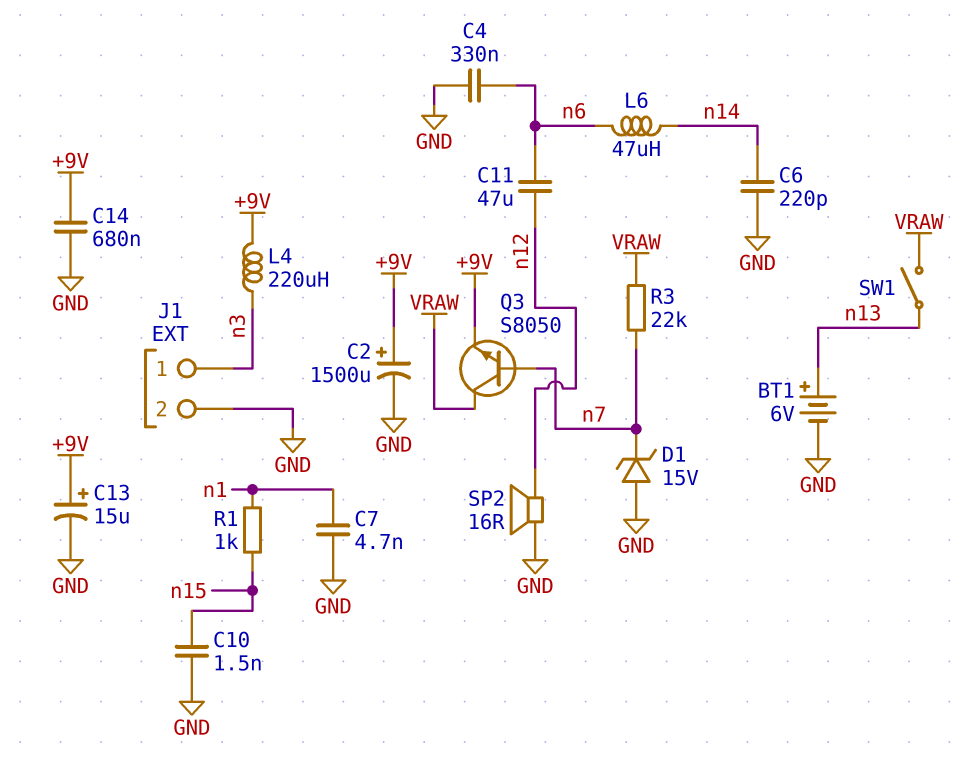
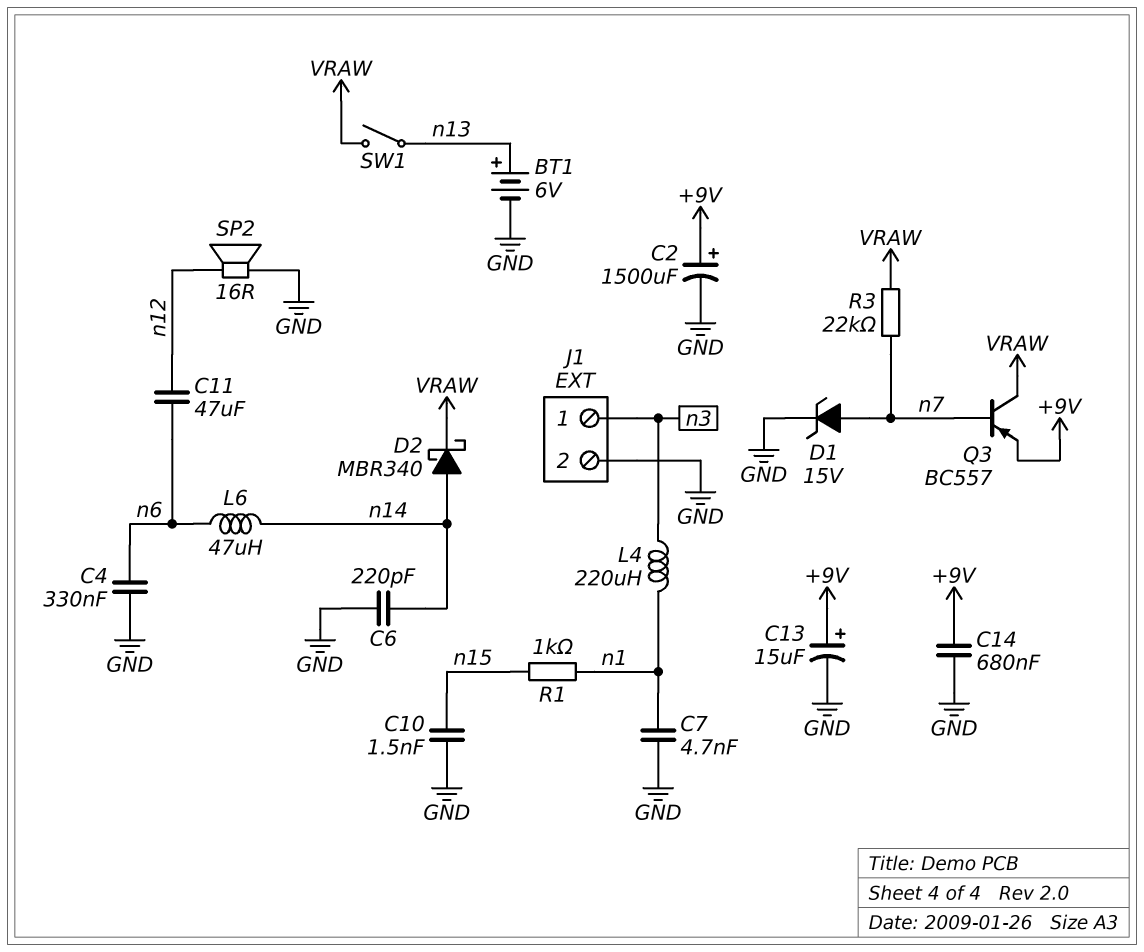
D1: zener 15V (A GND, K n7) -> zener 15V (A n7, K GND)
D2: none -> schottky MBR340 (A n14, K VRAW)
L4: 220uH (+9V, n3) -> 220uH (n1, n3)
Q3: NPN S8050 (B n7, C VRAW, E +9V) -> PNP BC557 (B n7, C VRAW, E +9V)

